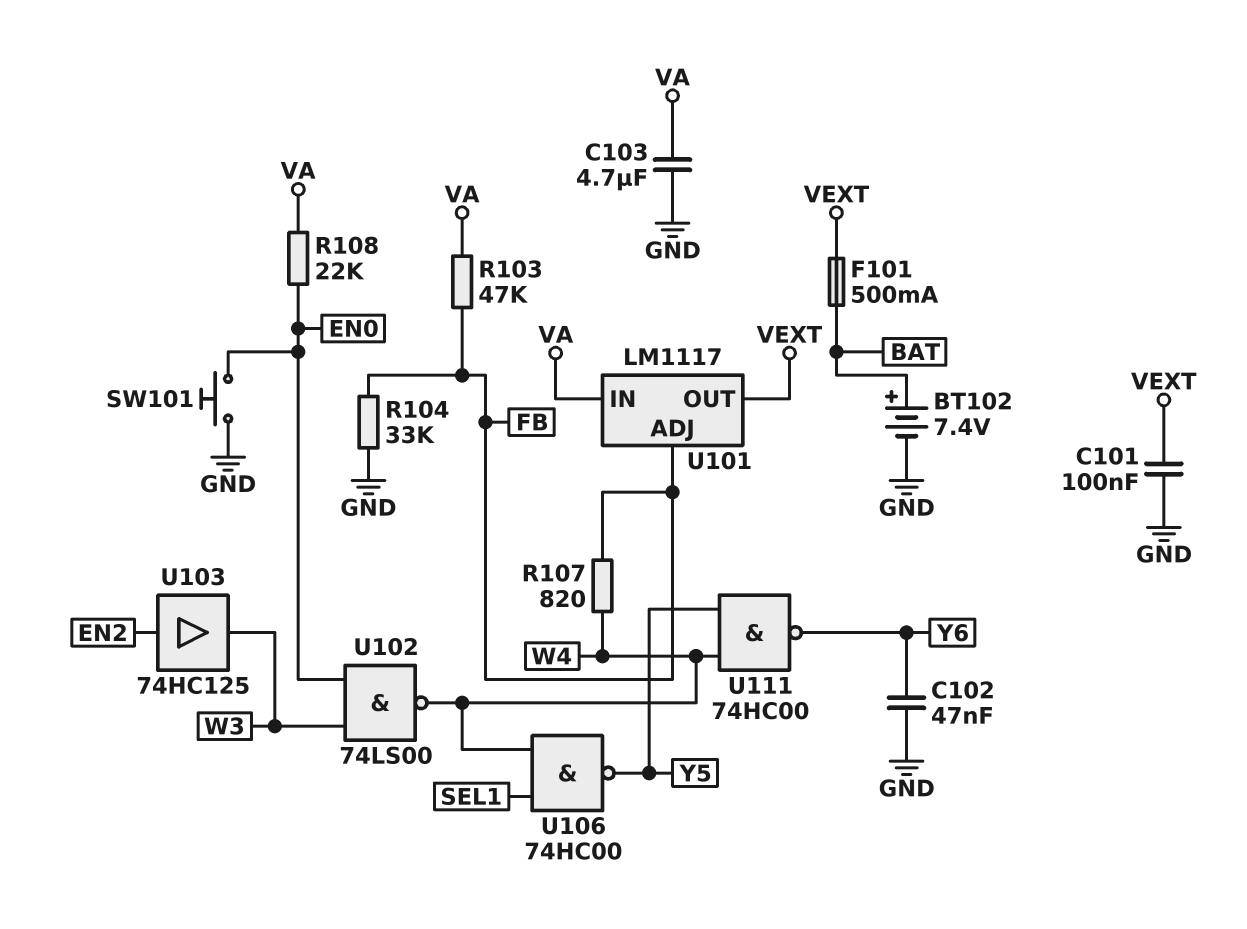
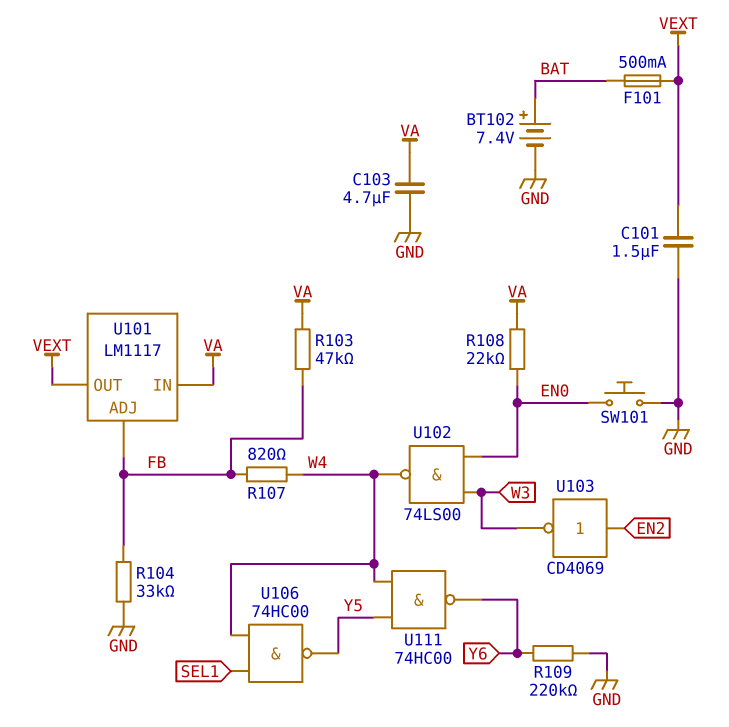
C101: 100nF (GND, VEXT) -> 1.5uF (GND, VEXT)
C102: 47nF (GND, Y6) -> none
R109: none -> 220k (GND, Y6)
U103: buffer 74HC125 (in EN2, out W3) -> NOT CD4069 (in EN2, out W3)

